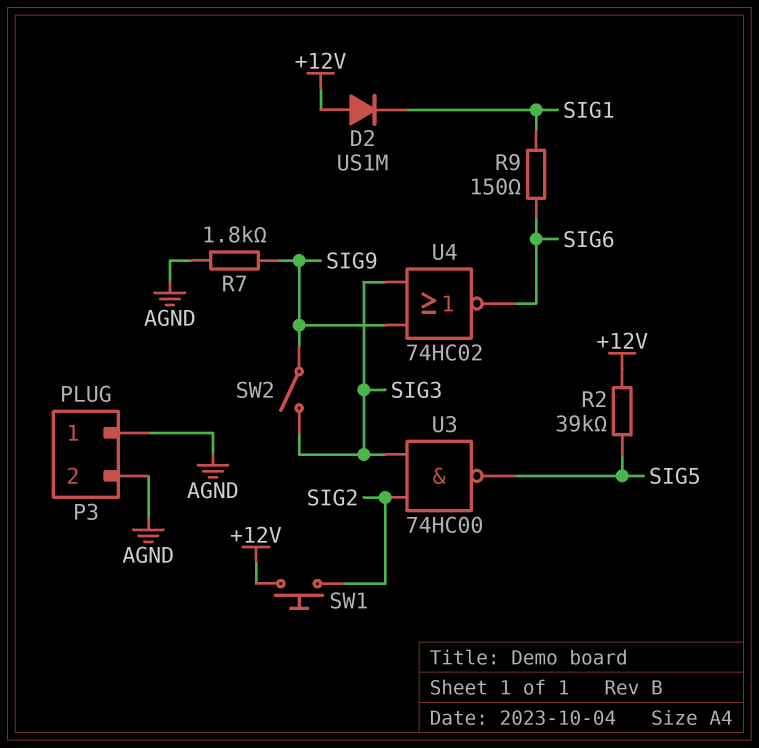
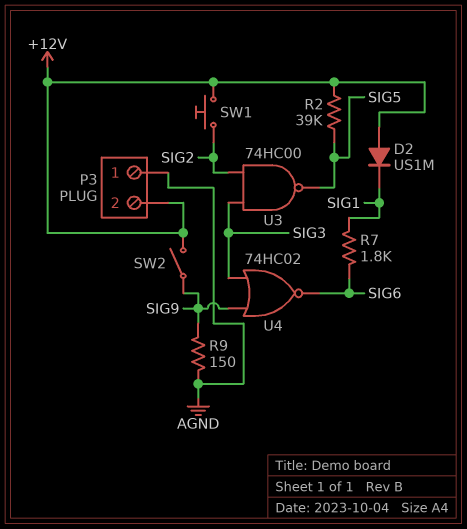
P3 pin 2: AGND -> +12V
R7: 1.8k (AGND, SIG9) -> 1.8k (SIG1, SIG6)
R9: 150 (SIG1, SIG6) -> 150 (AGND, SIG9)
SW2: switch (SIG3, SIG9) -> switch (+12V, SIG9)

